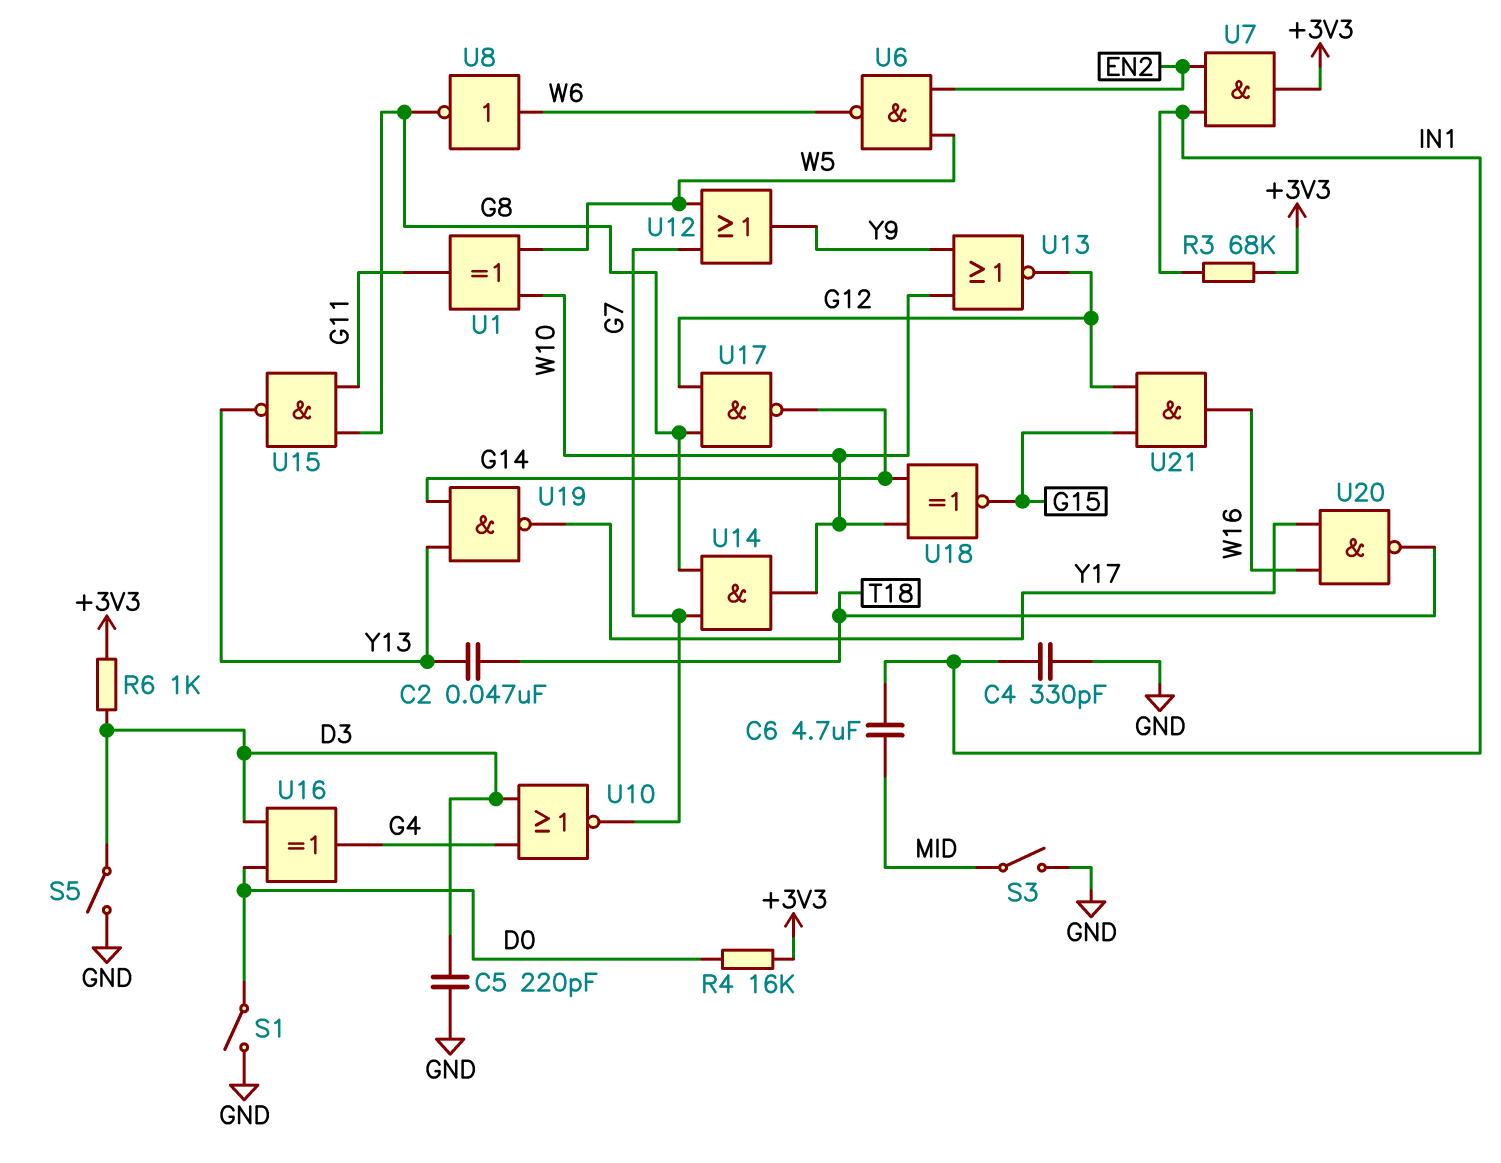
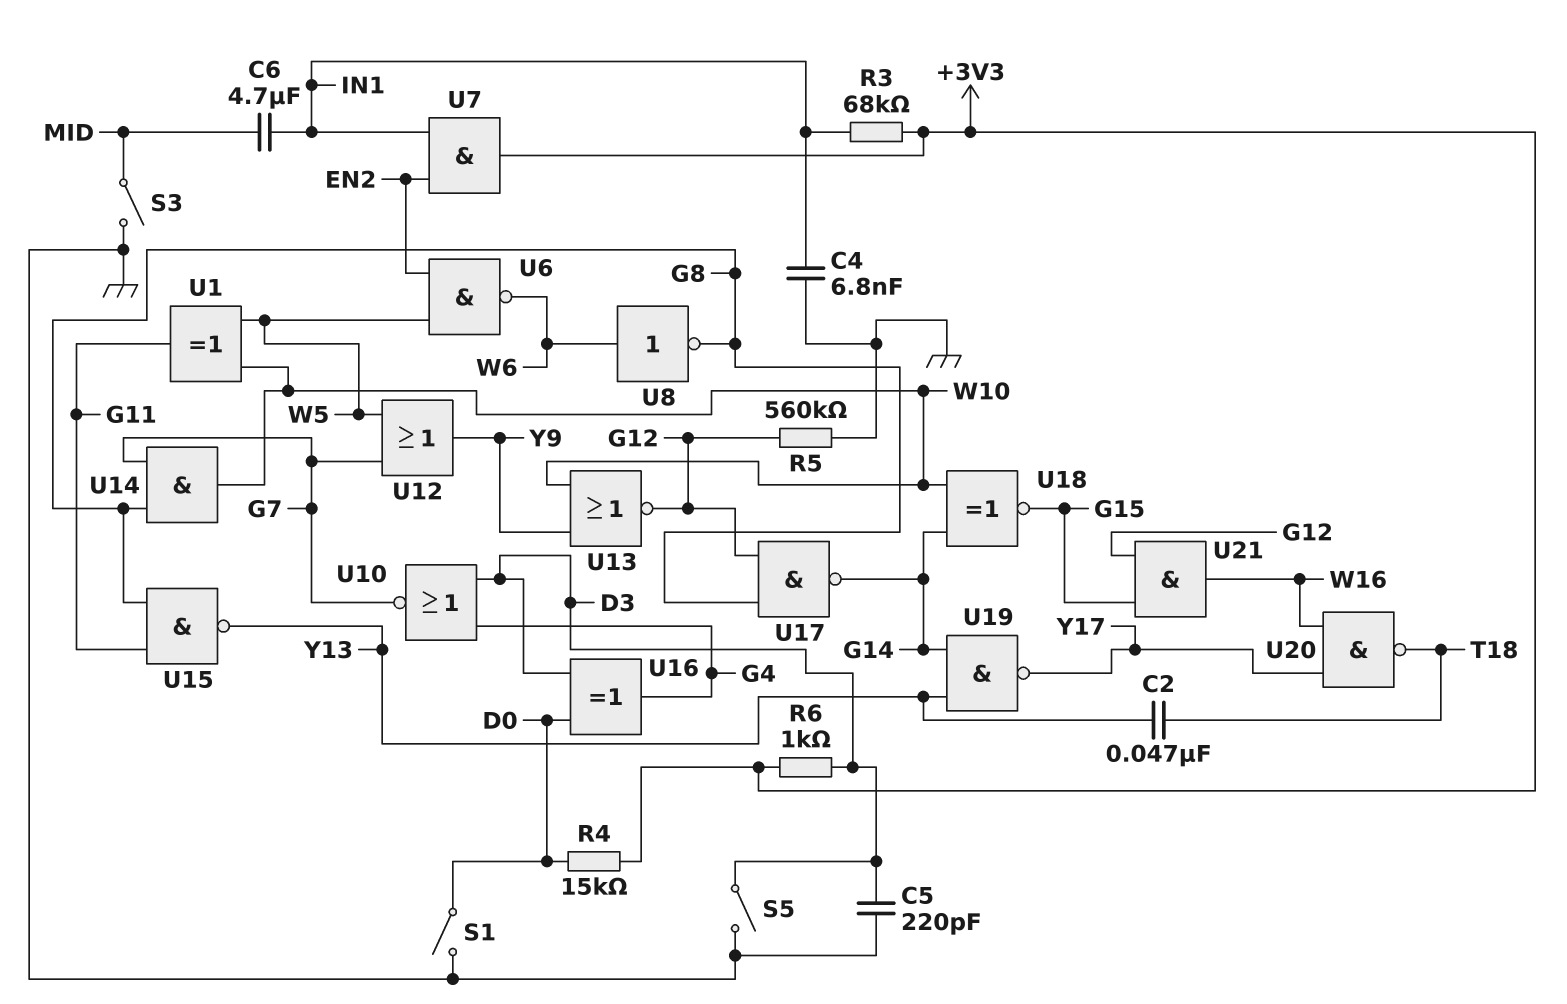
C4: 330pF (GND, IN1) -> 6.8nF (GND, IN1)
R4: 16k (+3V3, D0) -> 15k (+3V3, D0)
R5: none -> 560k (G12, GND)

